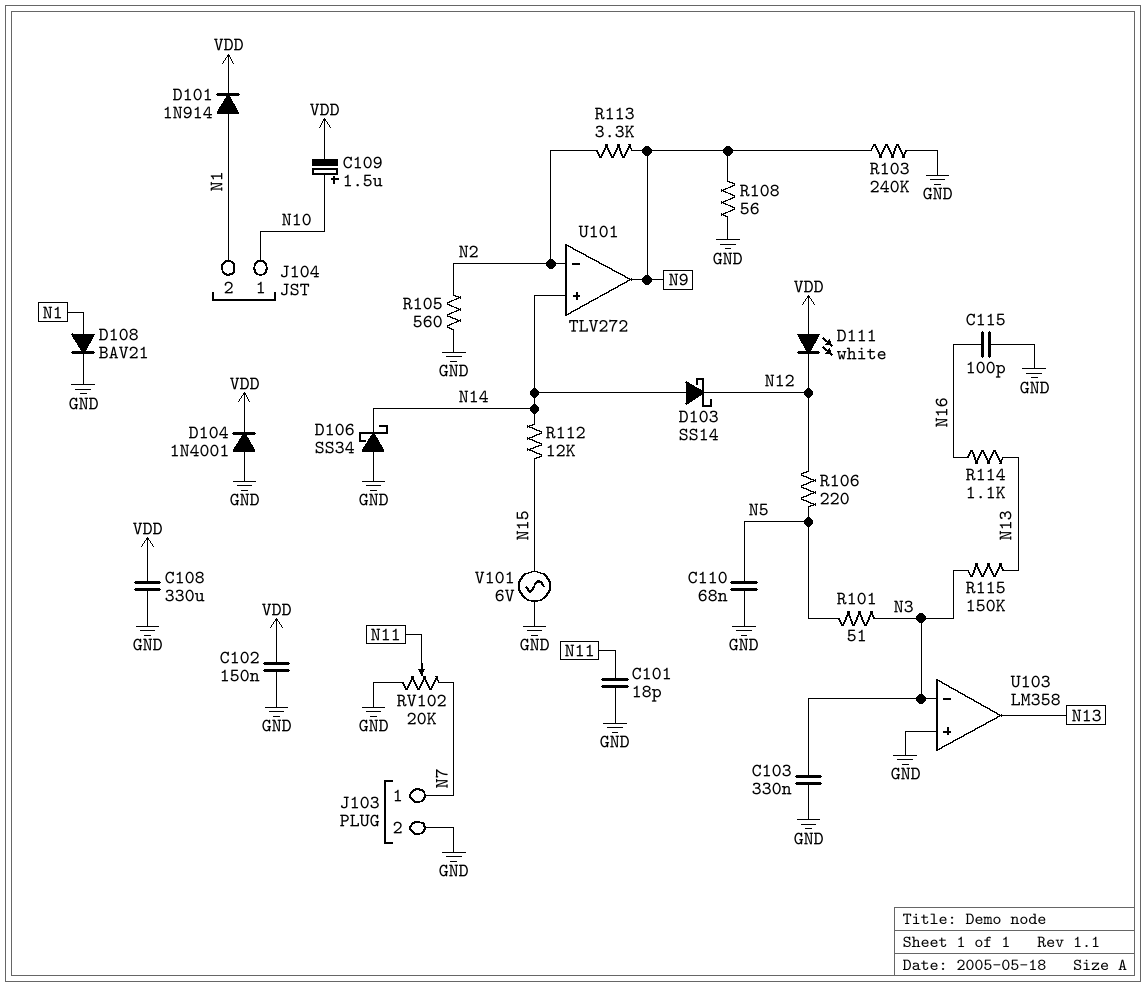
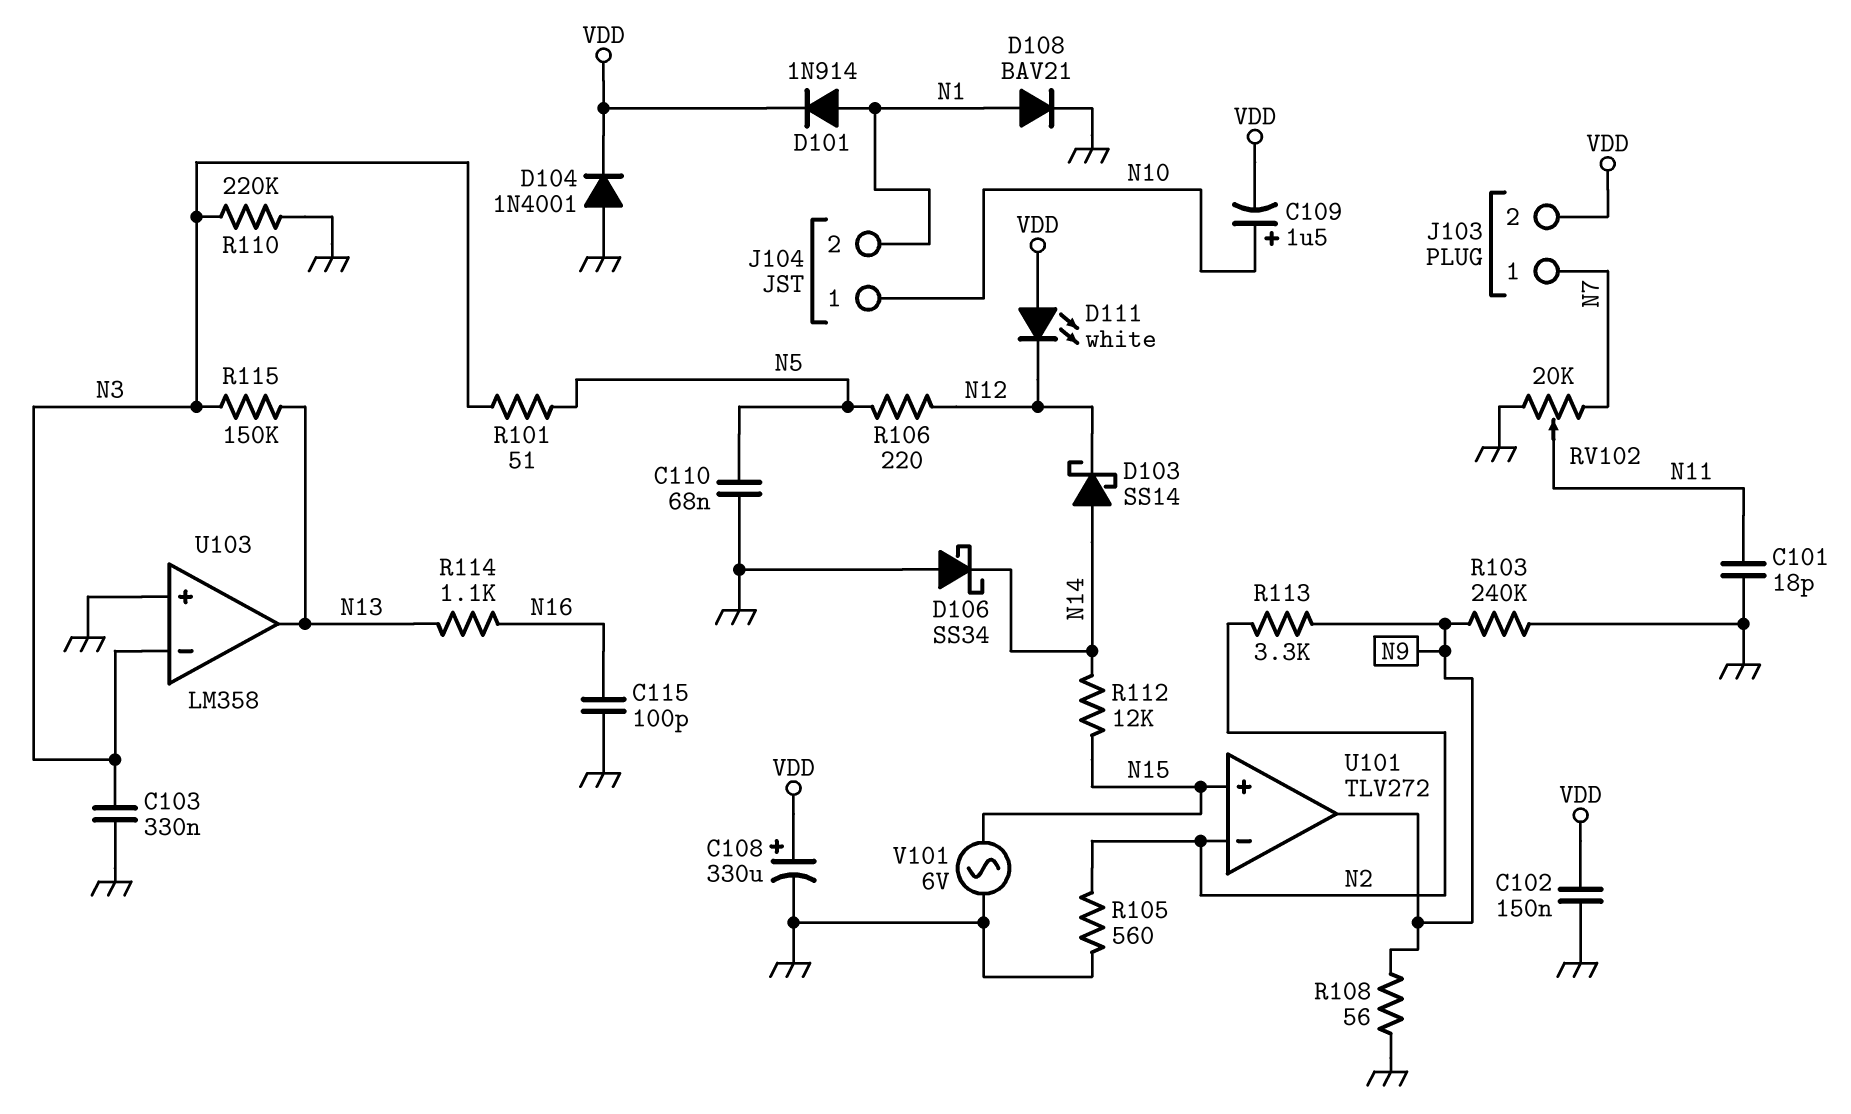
C108: 330uF (GND, VDD) -> 330uF (plus VDD, minus GND)
J103 pin 2: GND -> VDD
R110: none -> 220k (GND, N3)
U101 pin in+: N14 -> N15

